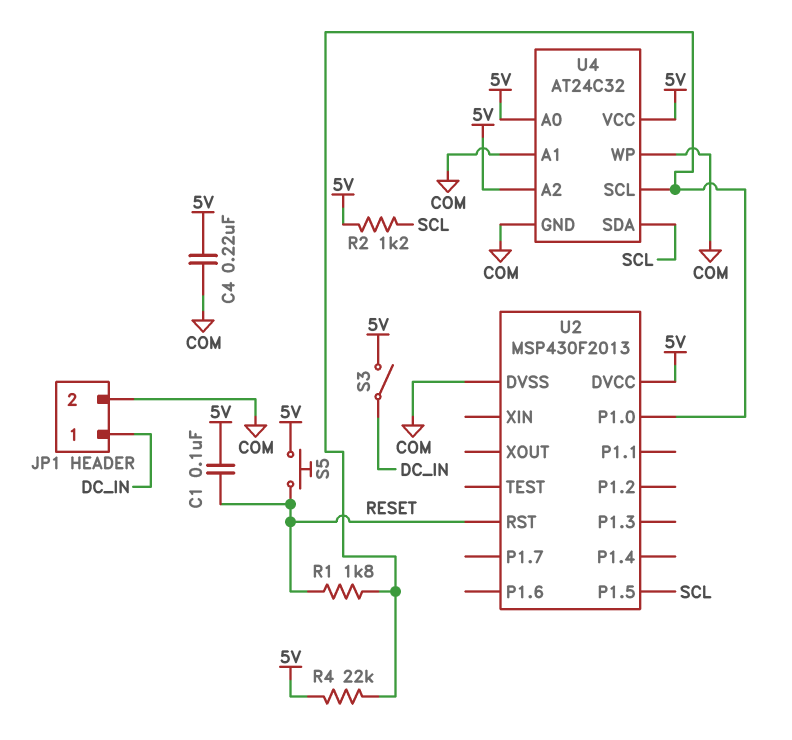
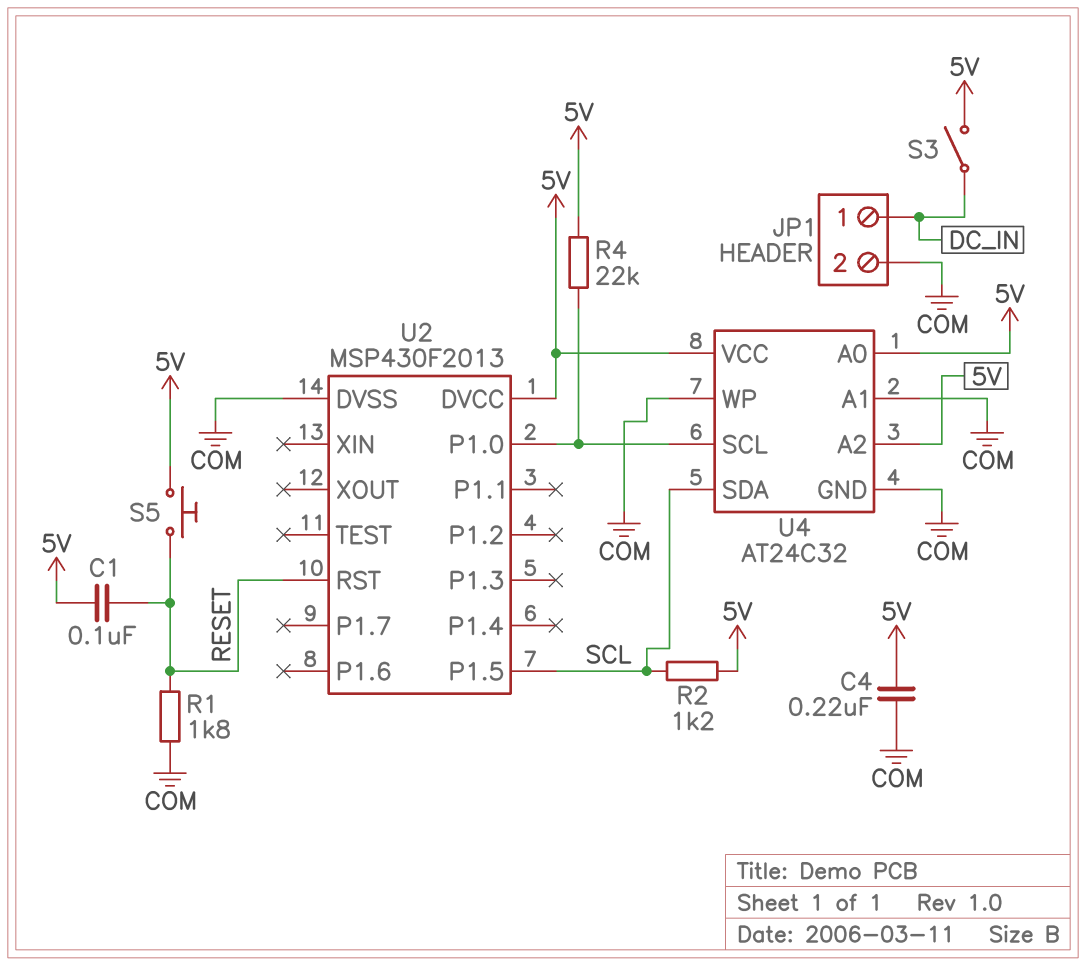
R1: 1.8k (RESET, U2/P1.0) -> 1.8k (COM, RESET)

